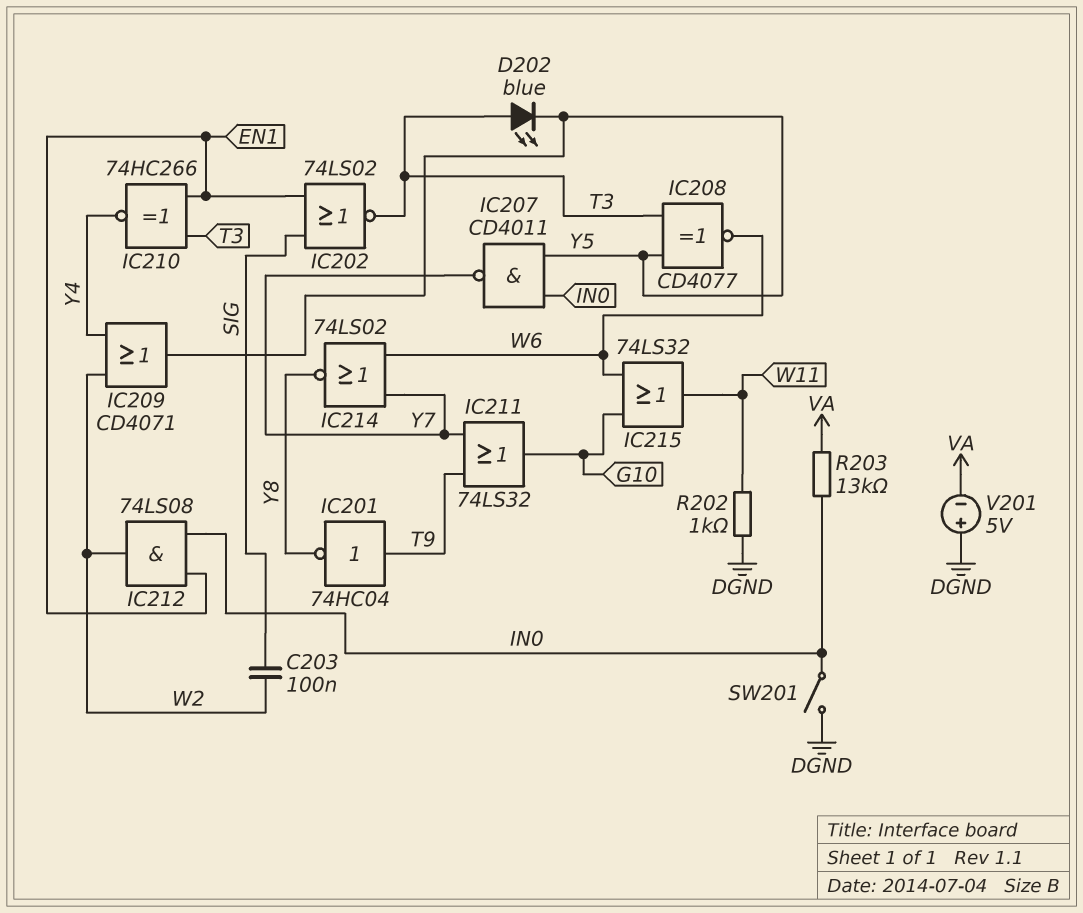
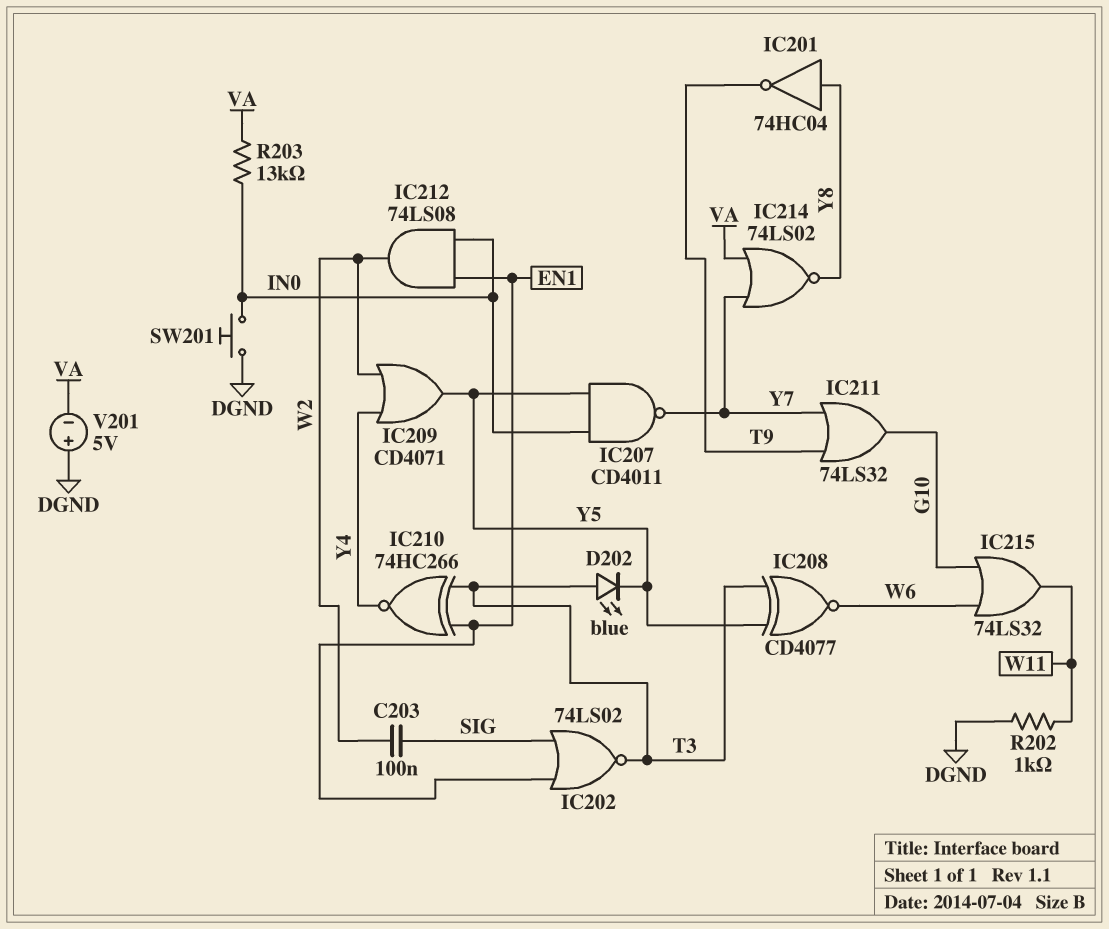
IC201: NOT 74HC04 (in T9, out Y8) -> NOT 74HC04 (in Y8, out T9)
IC214: NOR 74LS02 (in W6, in Y7, out Y8) -> NOR 74LS02 (in VA, in Y7, out Y8)
SW201: switch (DGND, IN0) -> button (DGND, IN0)

